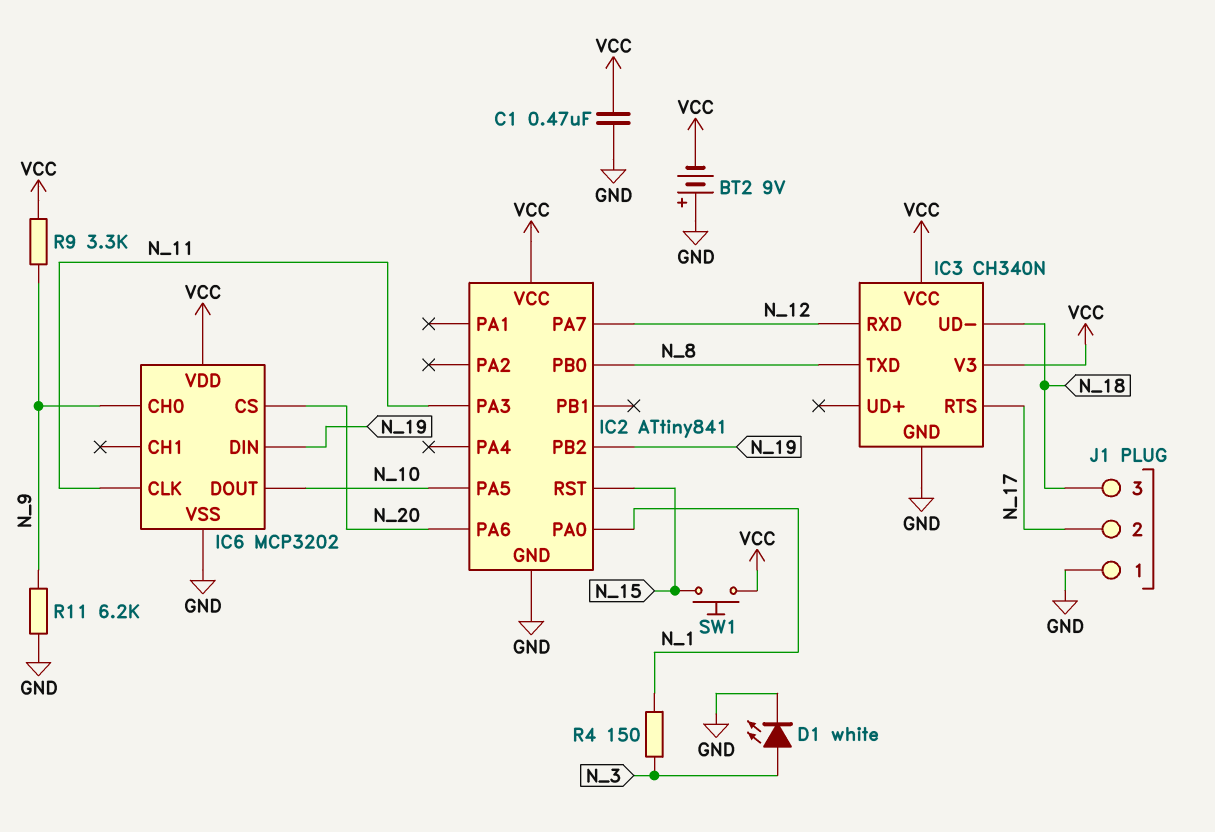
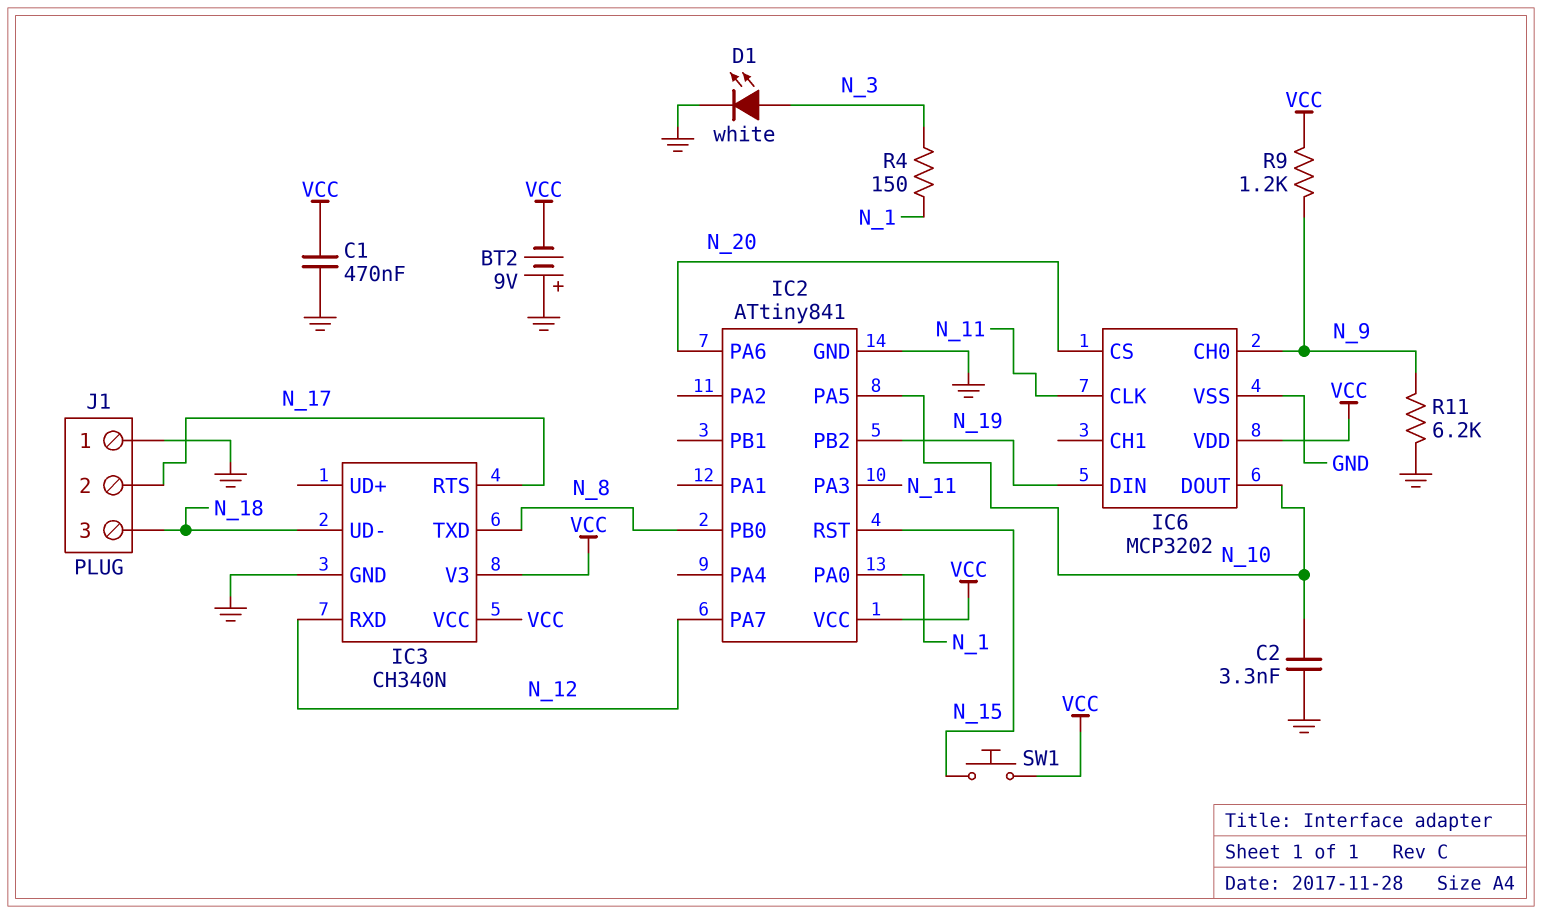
C2: none -> 3.3nF (GND, N_10)
R9: 3.3k (N_9, VCC) -> 1.2k (N_9, VCC)

